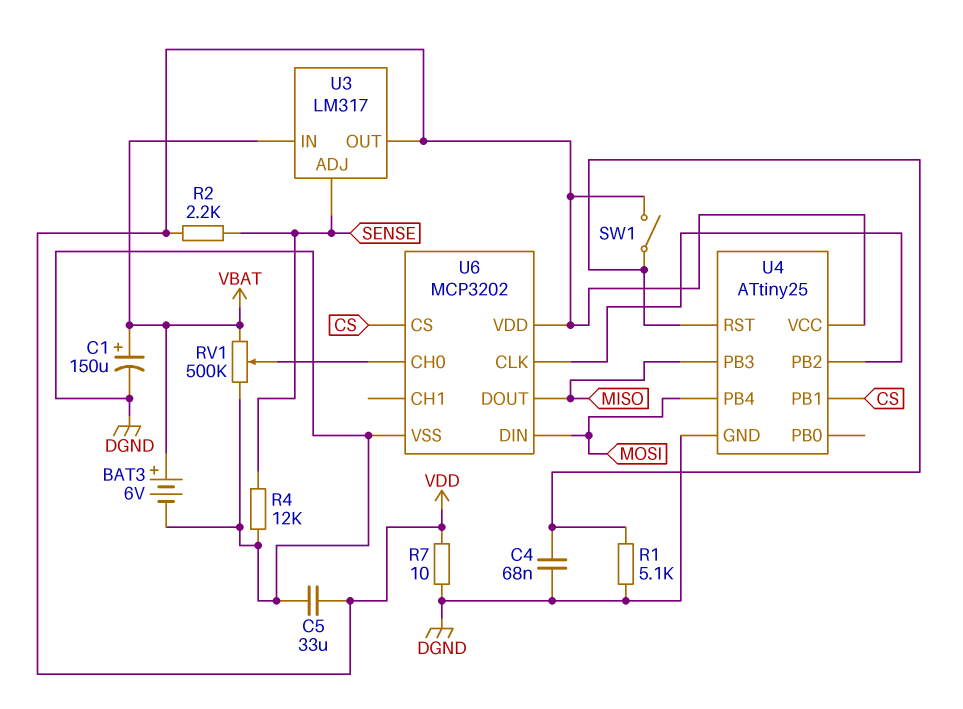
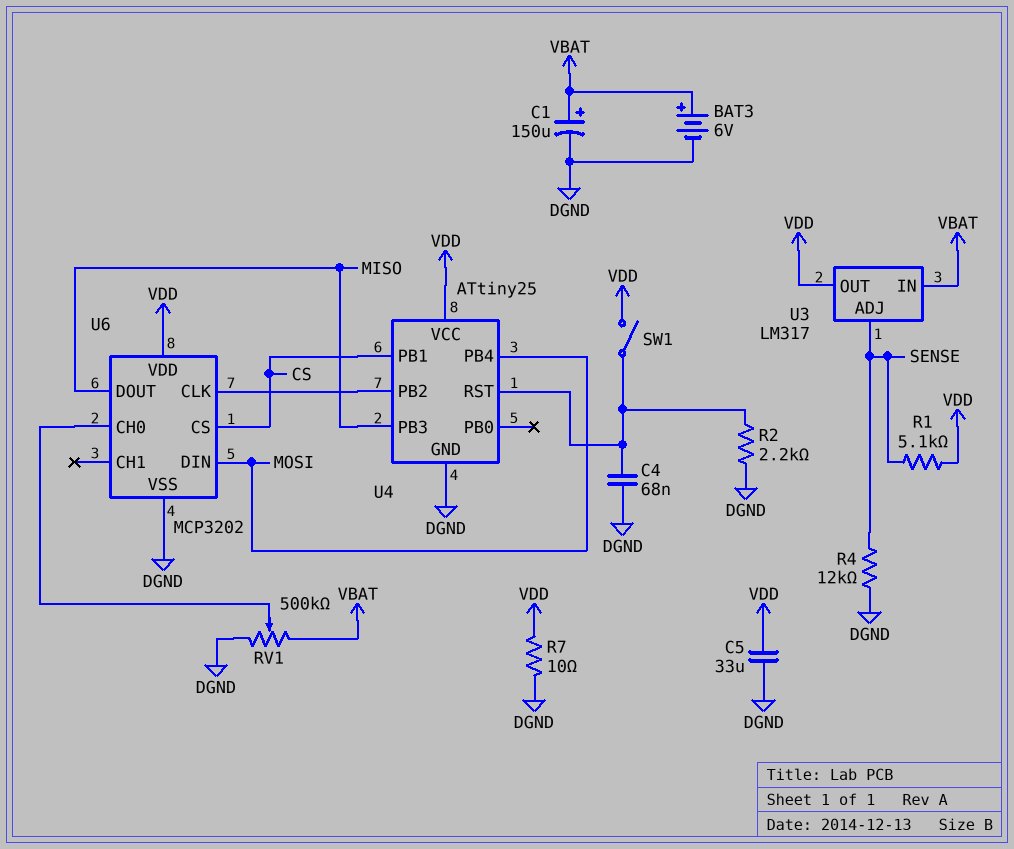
R1: 5.1k (DGND, U4/RST) -> 5.1k (SENSE, VDD)
R2: 2.2k (SENSE, VDD) -> 2.2k (DGND, U4/RST)

